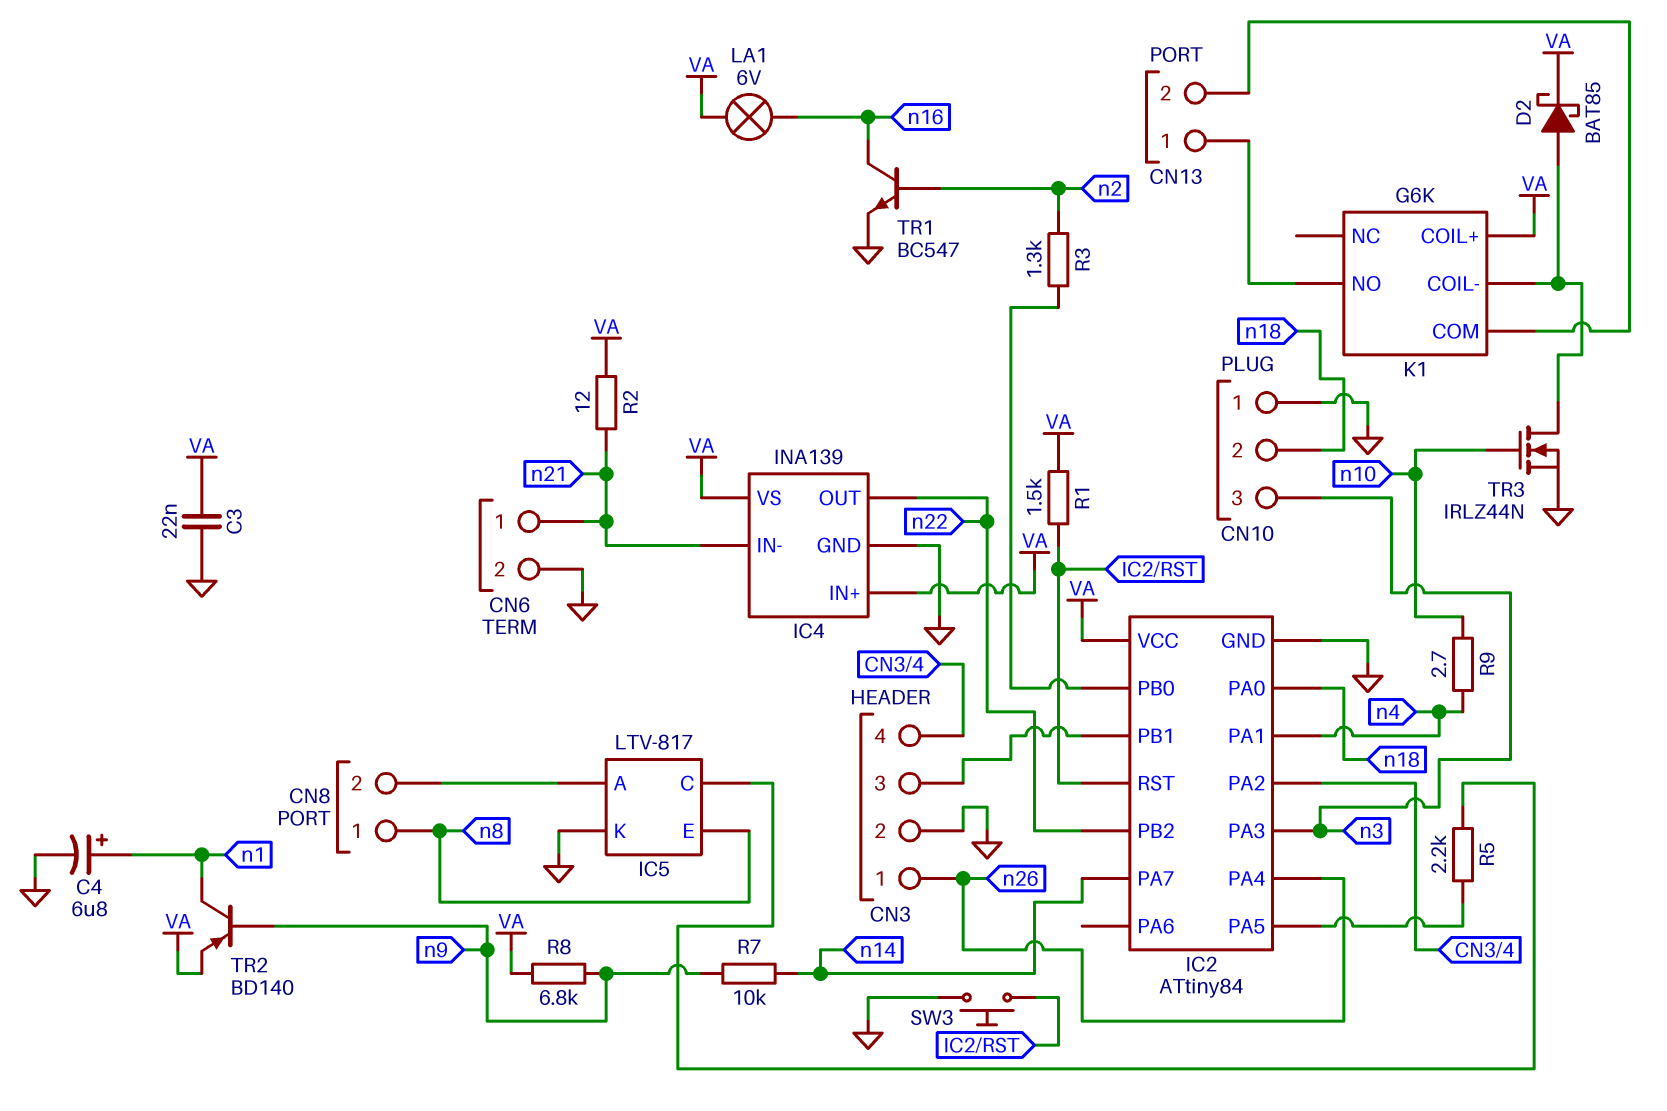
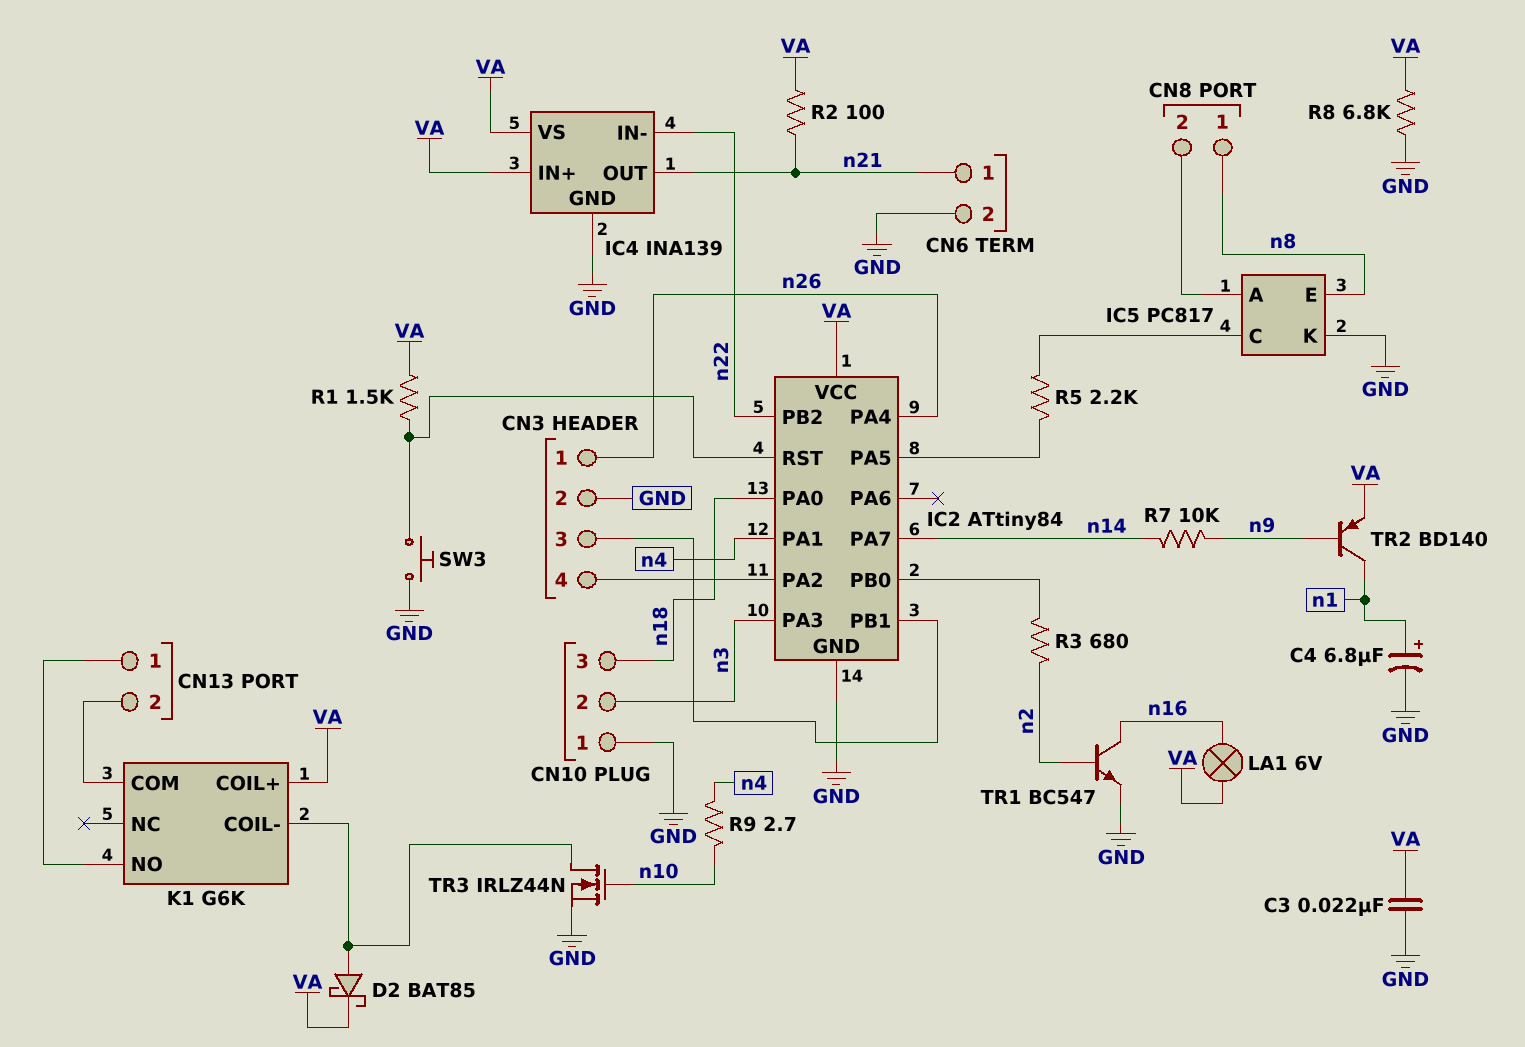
CN10 pin 2: n18 -> n3
CN10 pin 3: n3 -> n18
IC4 pin IN-: n21 -> n22
IC4 pin OUT: n22 -> n21
IC5: LTV-817 -> PC817
R2: 12 (VA, n21) -> 100 (VA, n21)
R3: 1.3k (IC2/PB0, n2) -> 680 (IC2/PB0, n2)
R8: 6.8k (VA, n9) -> 6.8k (GND, VA)

